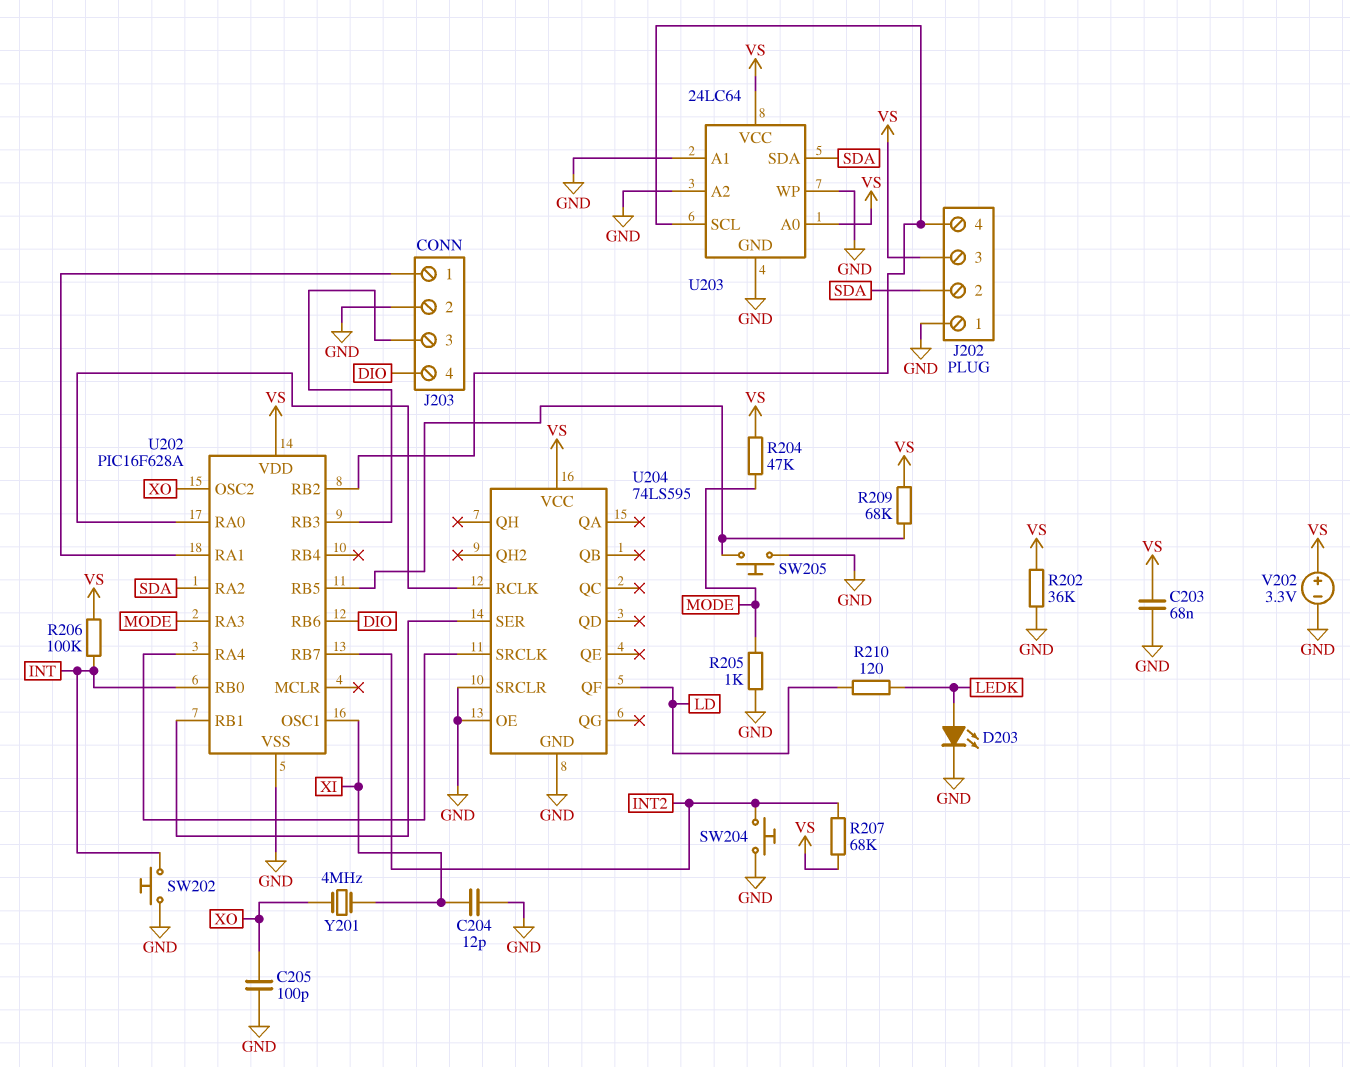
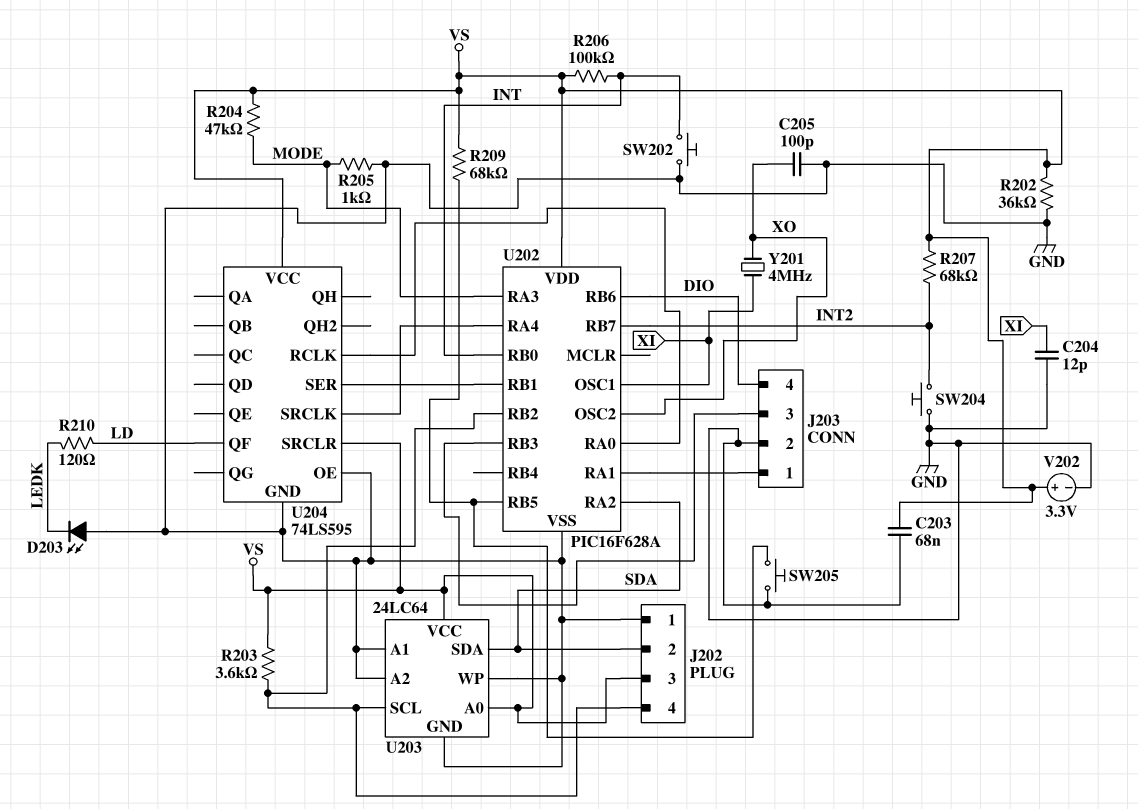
D203: LED (A LEDK, K GND) -> LED (A GND, K LEDK)
R203: none -> 3.6k (J202/4, VS)
U204 pin SRCLR: GND -> VS

